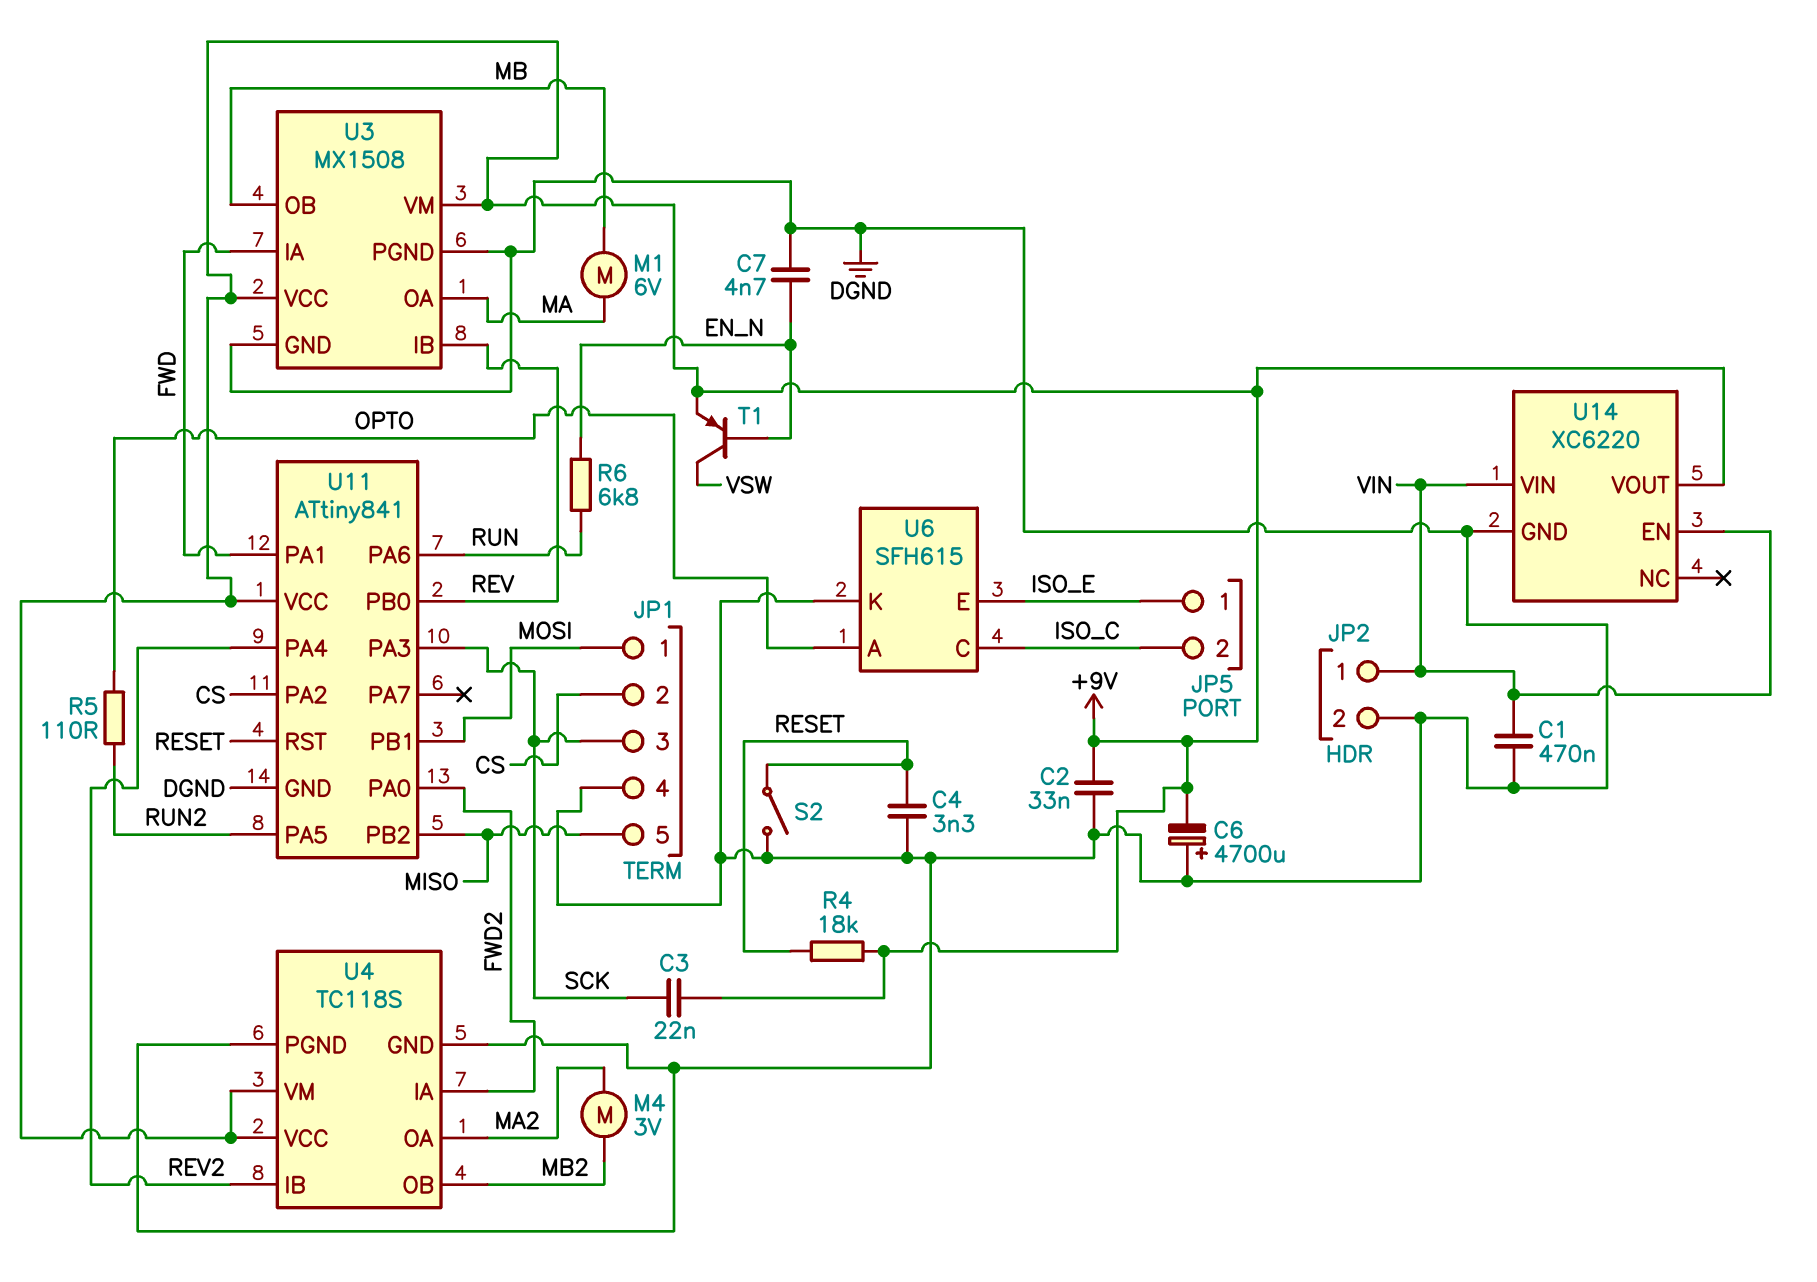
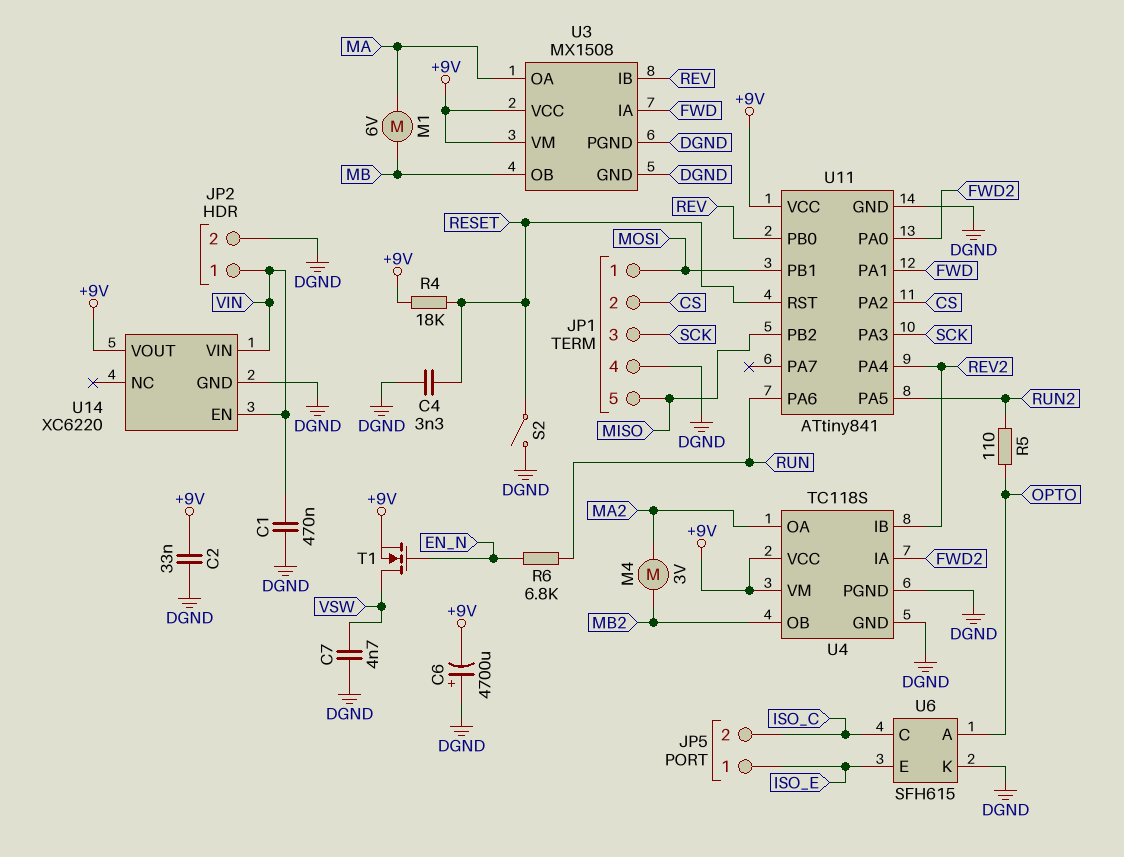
C3: 22nF (+9V, SCK) -> none
C7: 4.7nF (DGND, EN_N) -> 4.7nF (DGND, VSW)
T1: PNP (B EN_N, C VSW, E +9V) -> NMOS (G EN_N, D VSW, S +9V)

